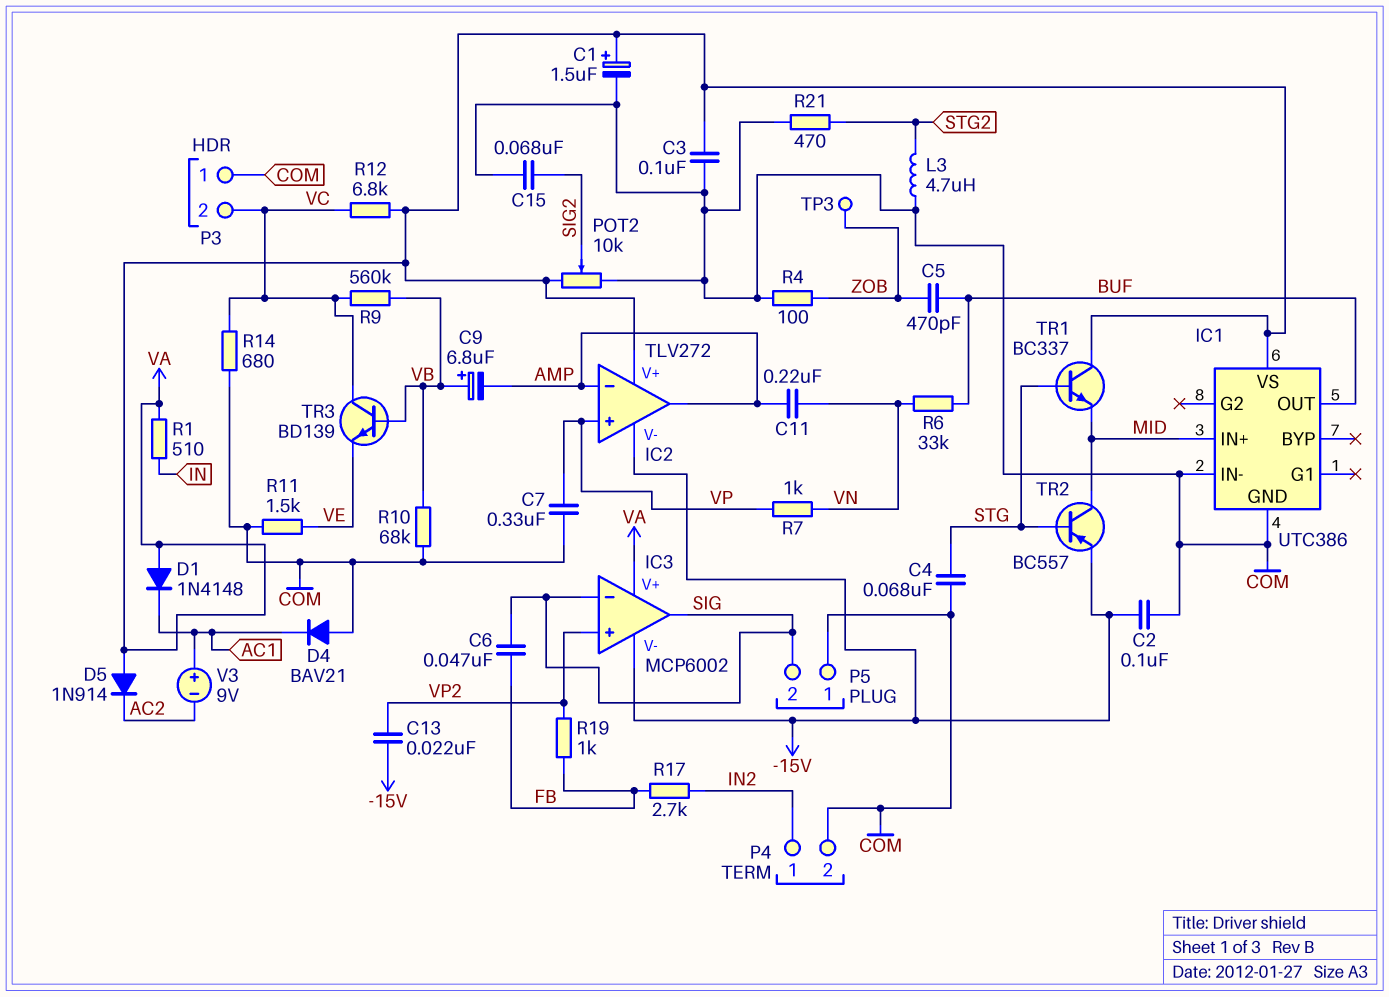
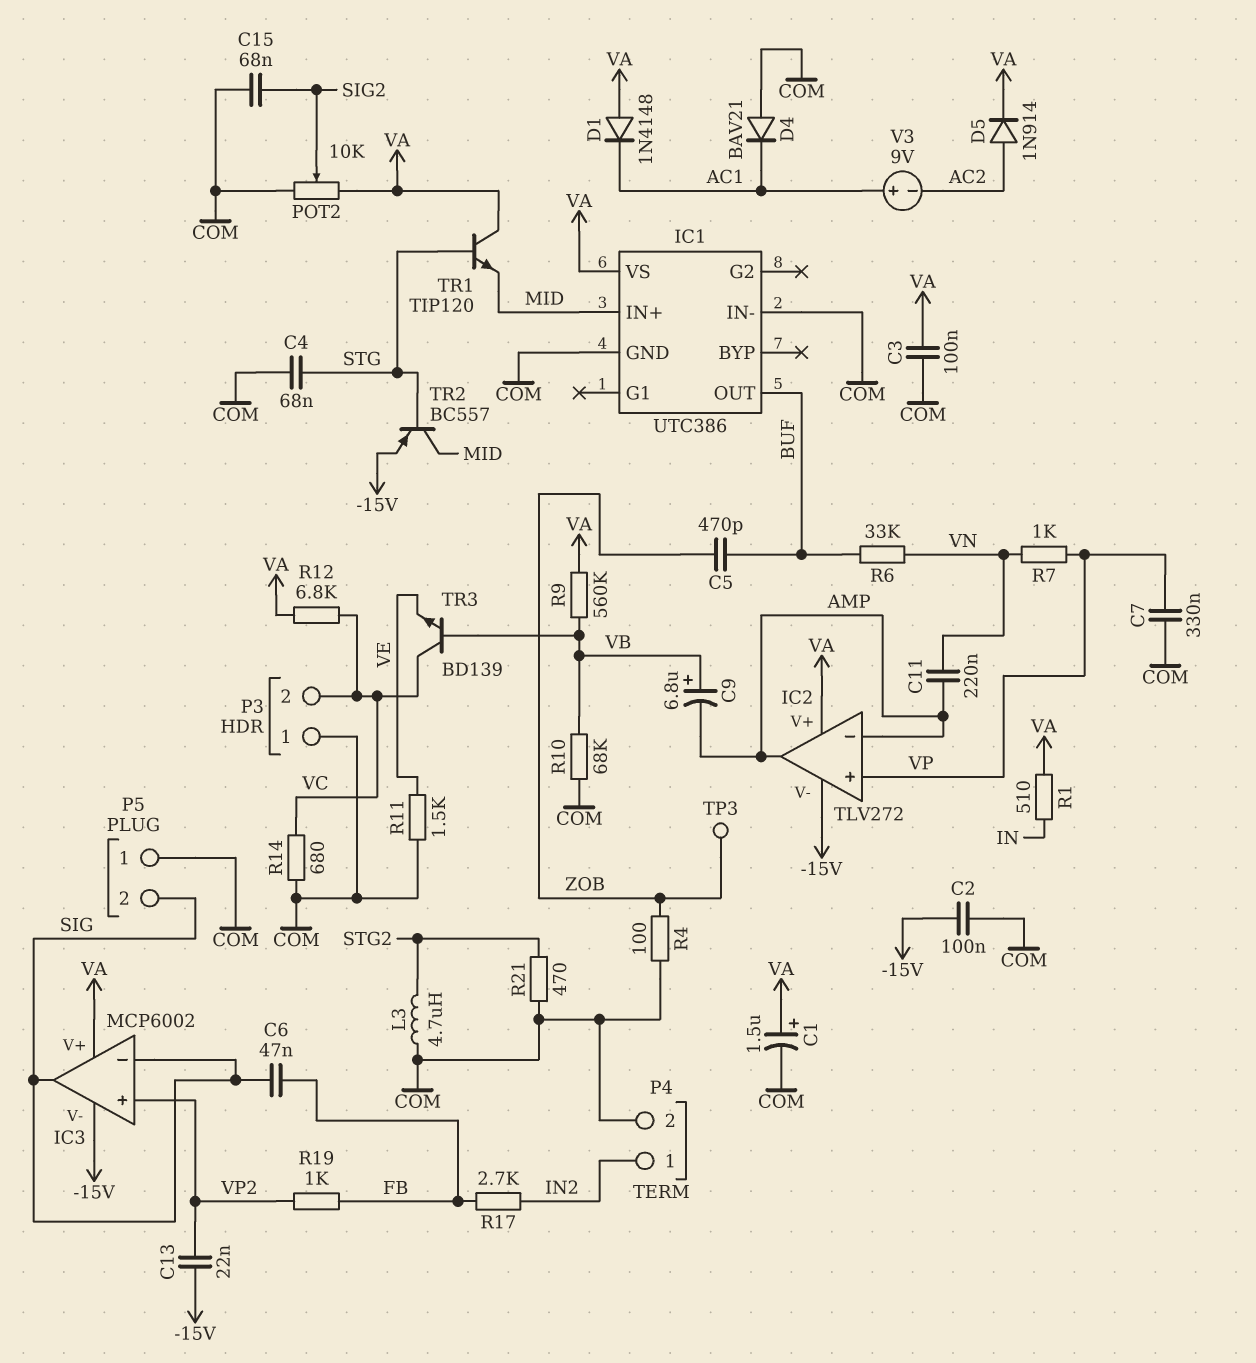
D5: diode 1N914 (A VA, K AC2) -> diode 1N914 (A AC2, K VA)
R9: 560k (VB, VC) -> 560k (VA, VB)
TR1: NPN BC337 (B STG, C VA, E MID) -> NPN TIP120 (B STG, C VA, E MID)

